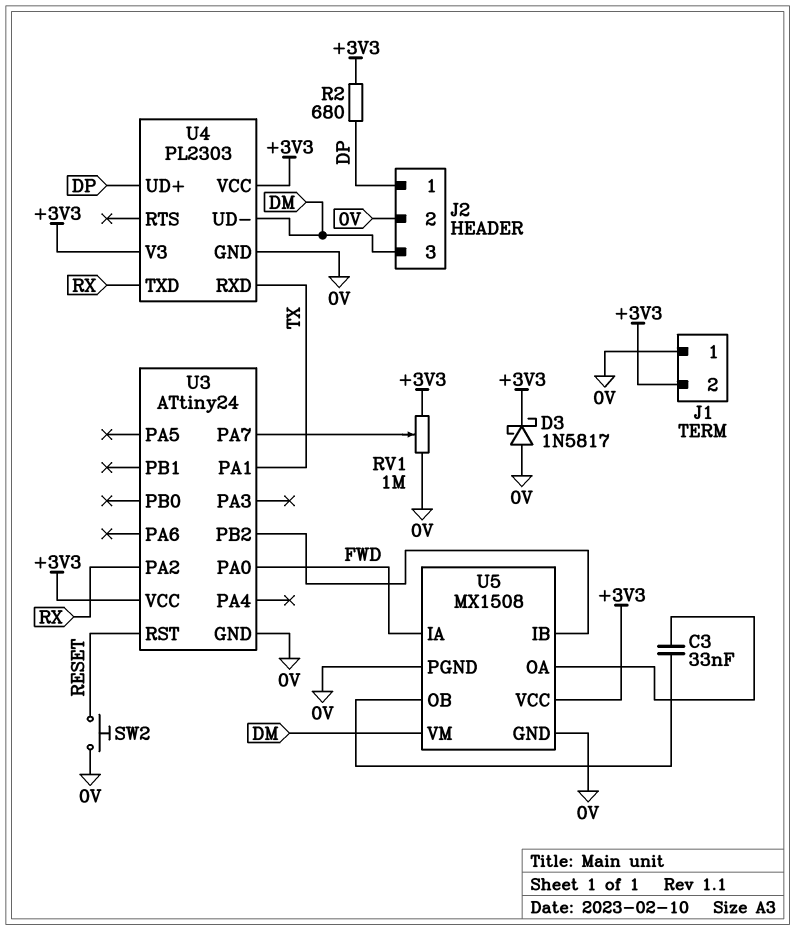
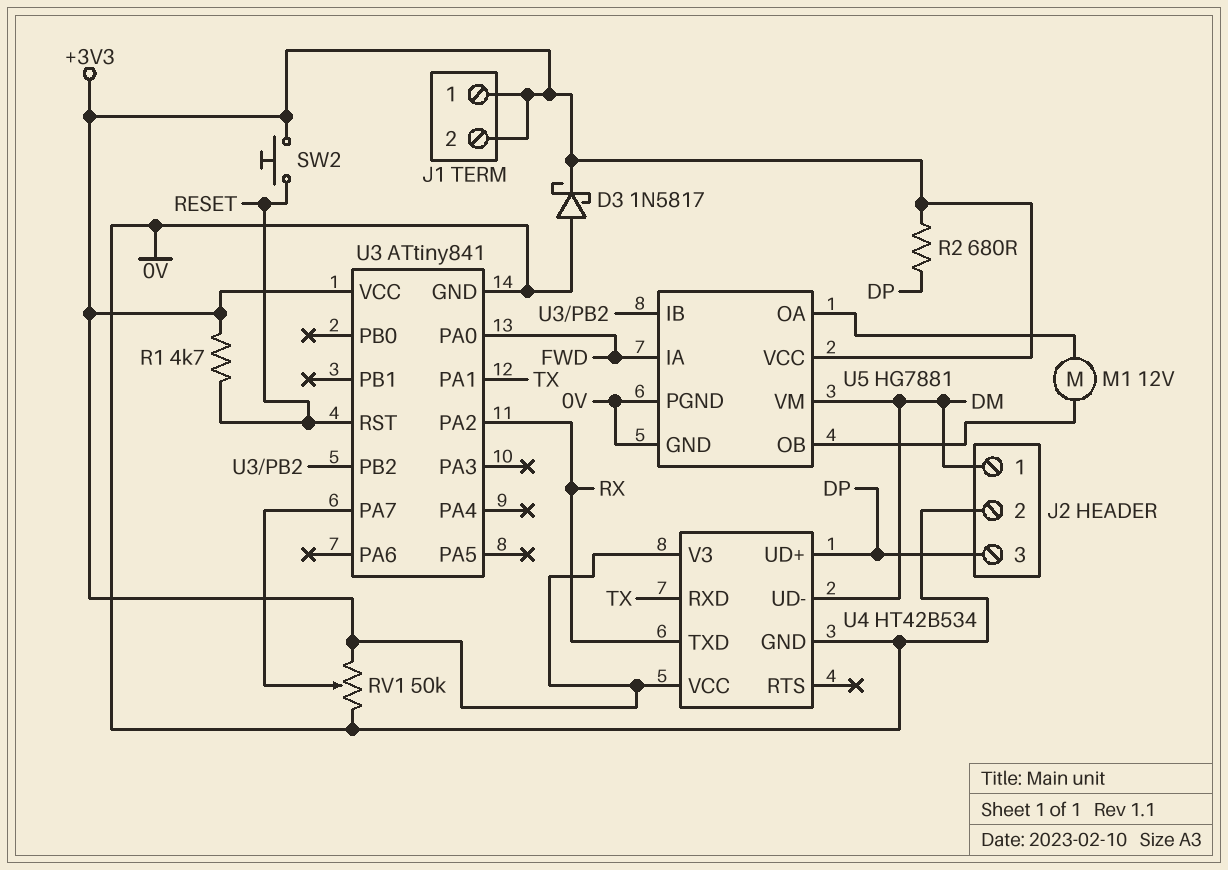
C3: 33nF (U5/OA, U5/OB) -> none
J1 pin 1: 0V -> +3V3
J2 pin 1: DP -> DM
J2 pin 3: DM -> DP
M1: none -> motor 12V (U5/OA, U5/OB)
R1: none -> 4.7k (+3V3, RESET)
RV1: 1M (+3V3, 0V, wiper U3/PA7) -> 50k (+3V3, 0V, wiper U3/PA7)
SW2: button (0V, RESET) -> button (+3V3, RESET)
U3: ATtiny24 -> ATtiny841
U4: PL2303 -> HT42B534
U5: MX1508 -> HG7881

